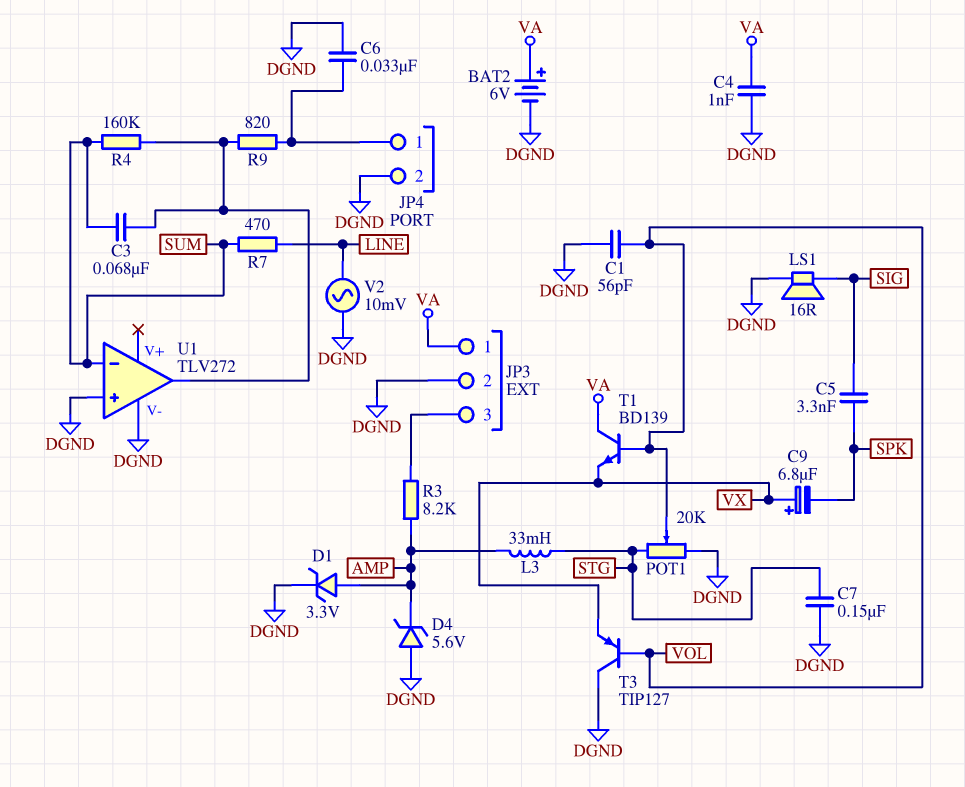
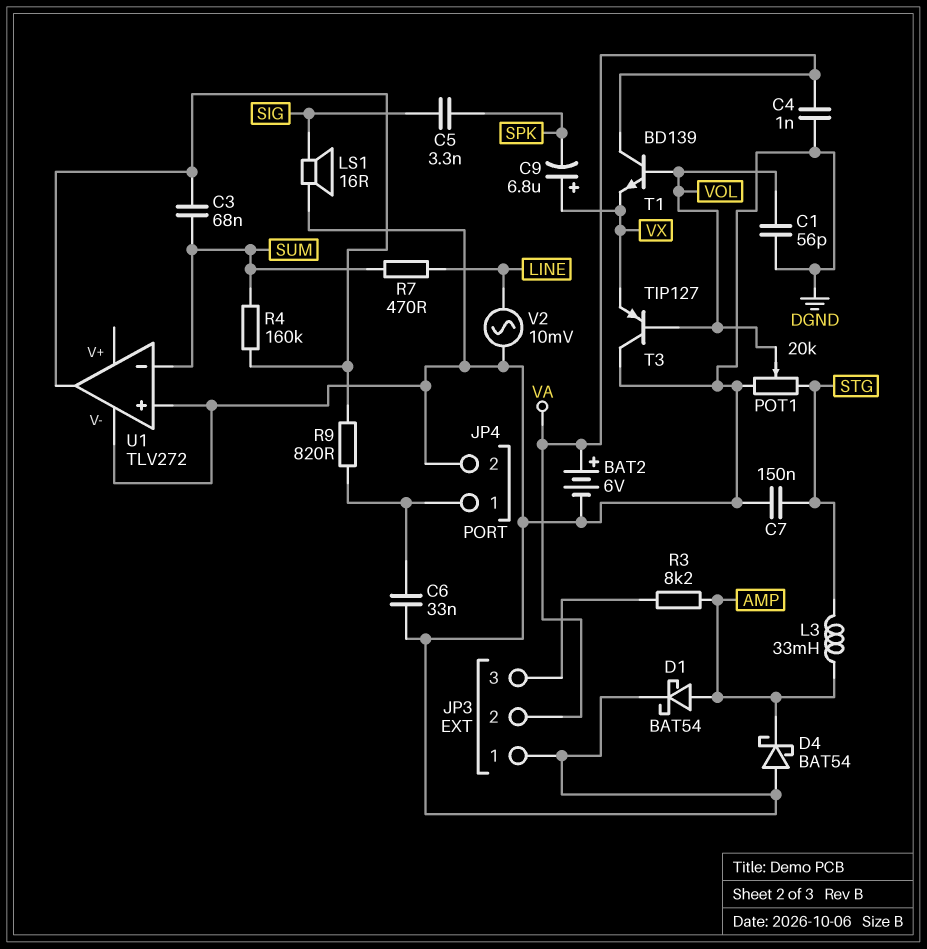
D1: zener 3.3V (A AMP, K DGND) -> schottky BAT54 (A AMP, K DGND)
D4: zener 5.6V (A DGND, K AMP) -> schottky BAT54 (A DGND, K AMP)
JP3 pin 1: VA -> DGND
JP3 pin 2: DGND -> VA

